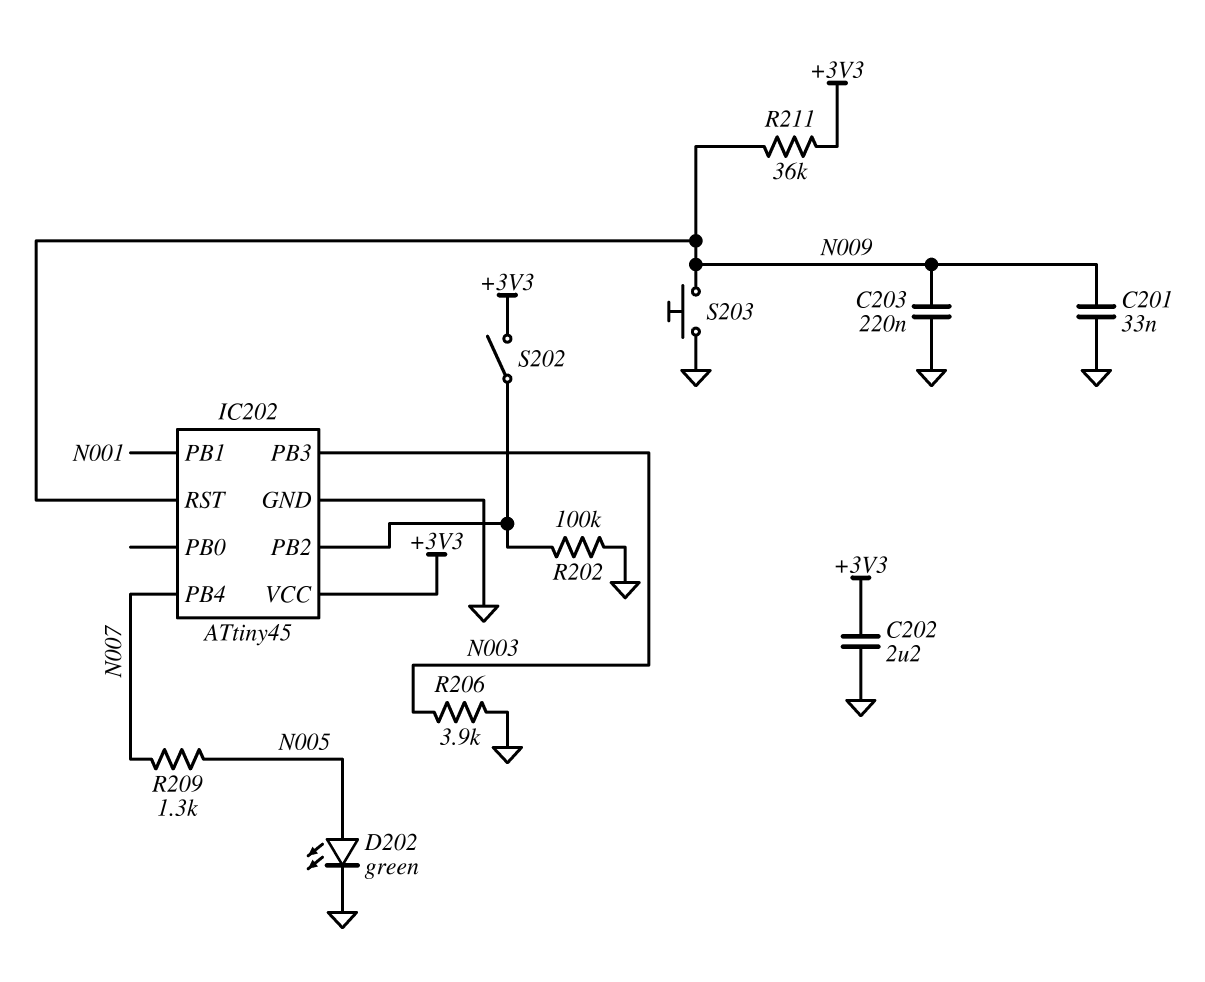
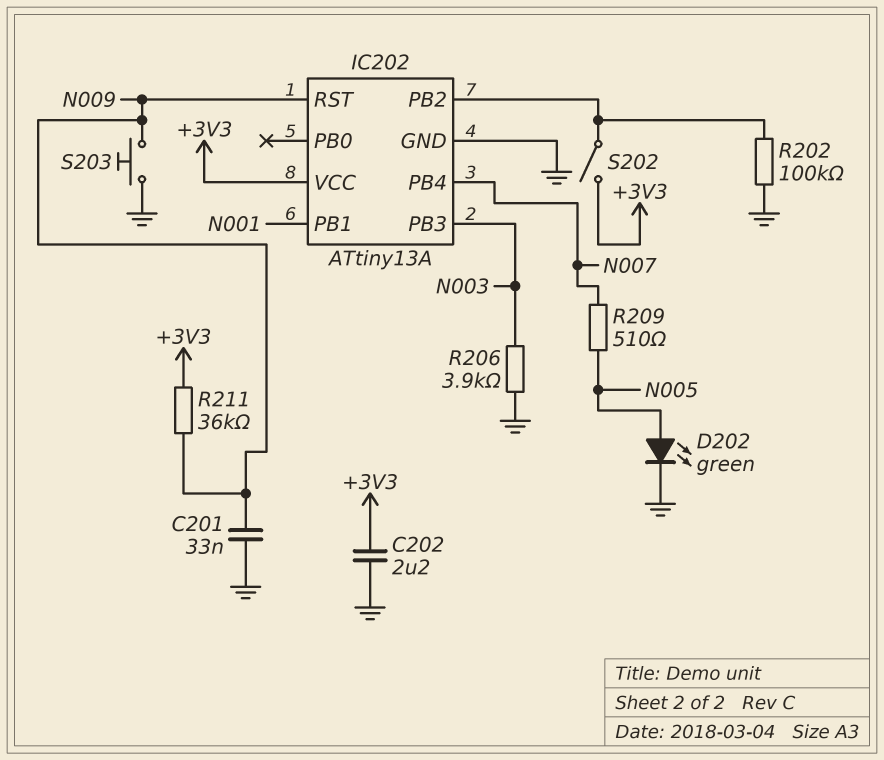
C203: 220nF (GND, N009) -> none
IC202: ATtiny45 -> ATtiny13A
R209: 1.3k (N005, N007) -> 510 (N005, N007)

